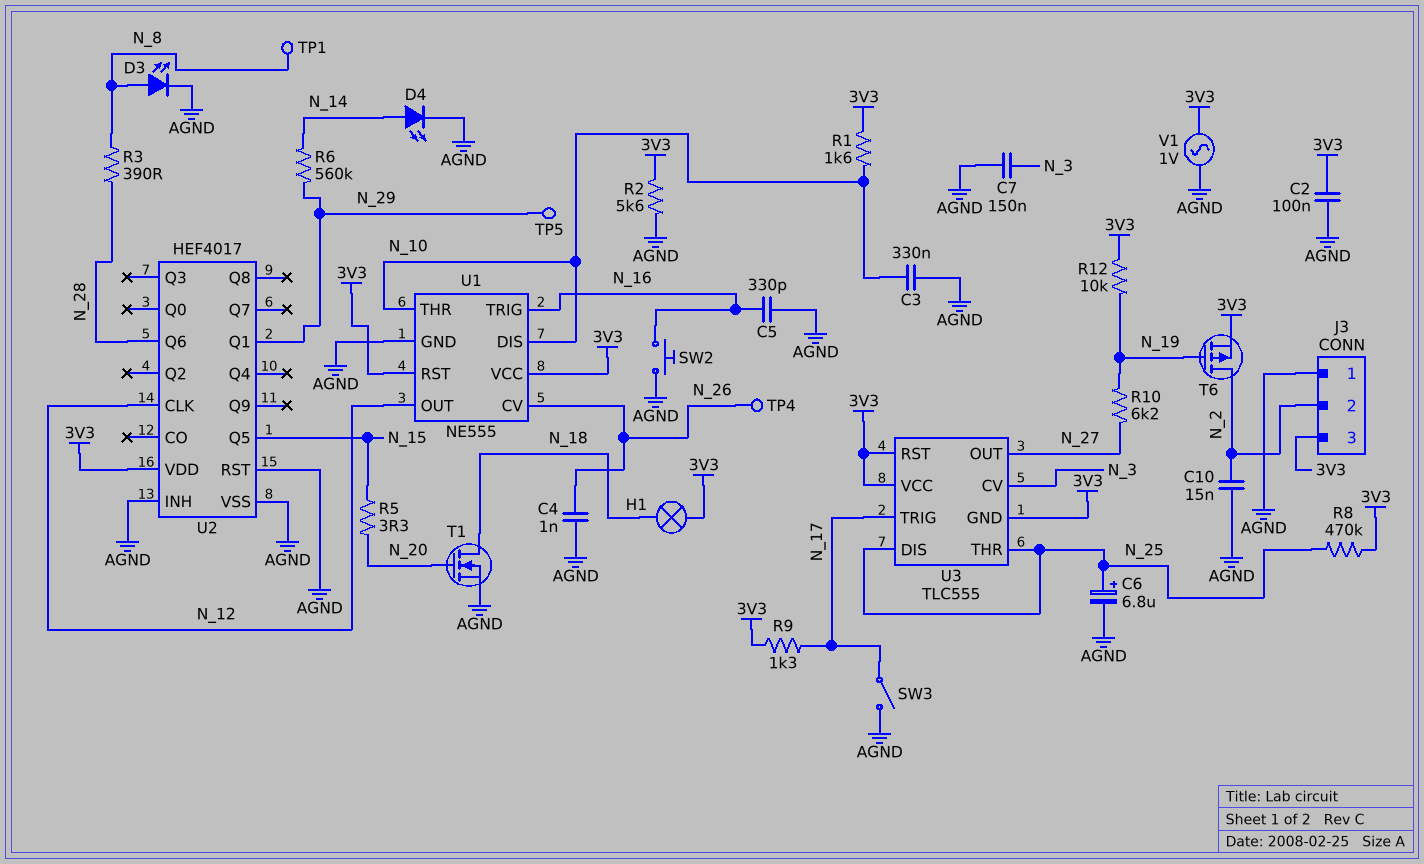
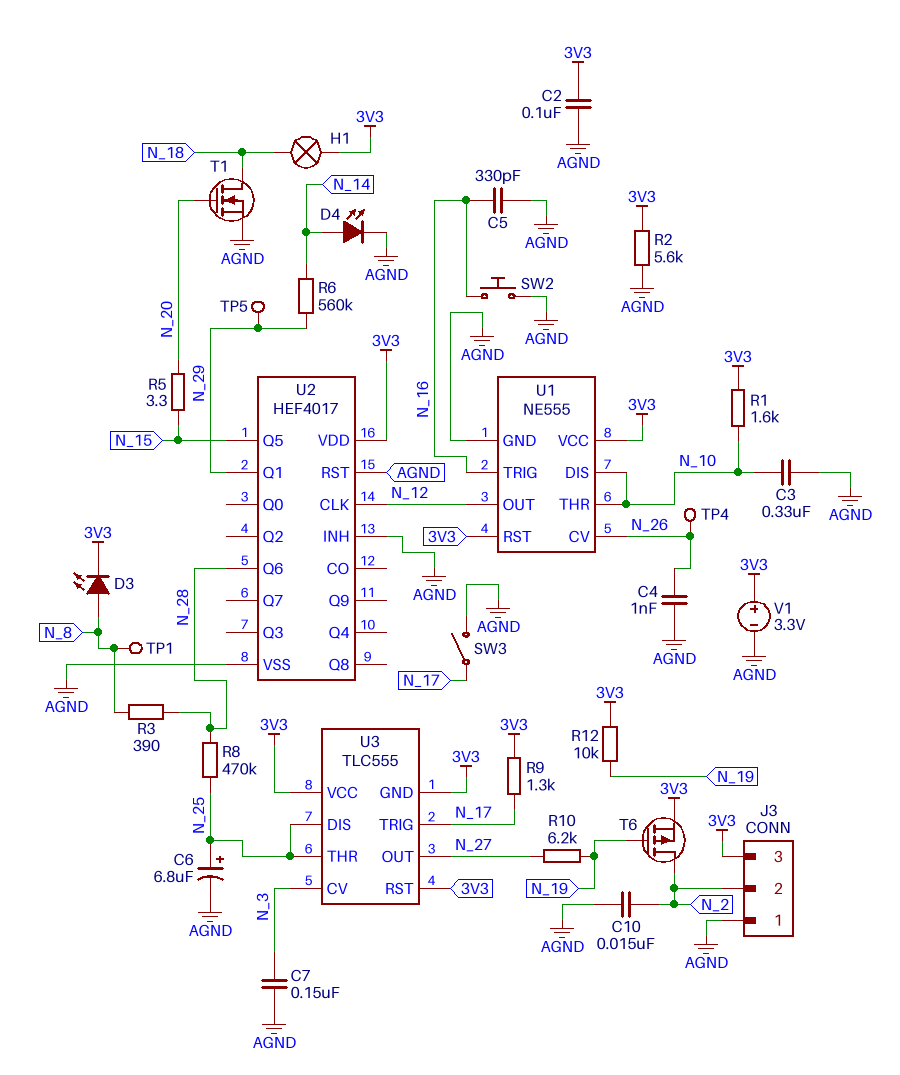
D3: LED (A N_8, K AGND) -> LED (A N_8, K 3V3)
R8: 470k (3V3, N_25) -> 470k (N_25, N_28)
V1: AC 1V (3V3, AGND) -> 3.3V (plus 3V3, minus AGND)

